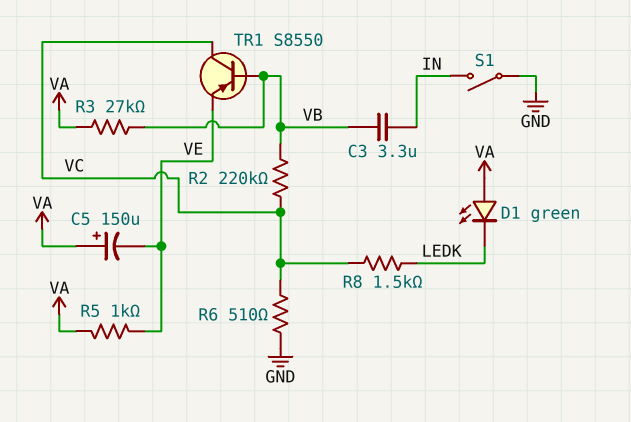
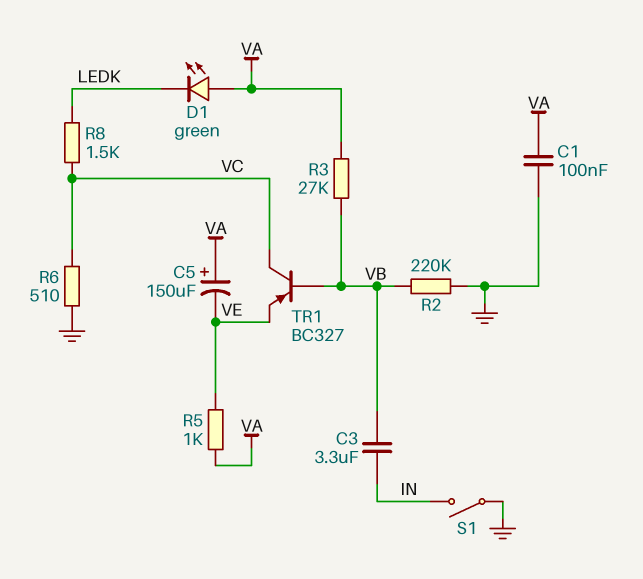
C1: none -> 100nF (GND, VA)
R2: 220k (VB, VC) -> 220k (GND, VB)
TR1: PNP S8550 (B VB, C VC, E VE) -> PNP BC327 (B VB, C VC, E VE)

